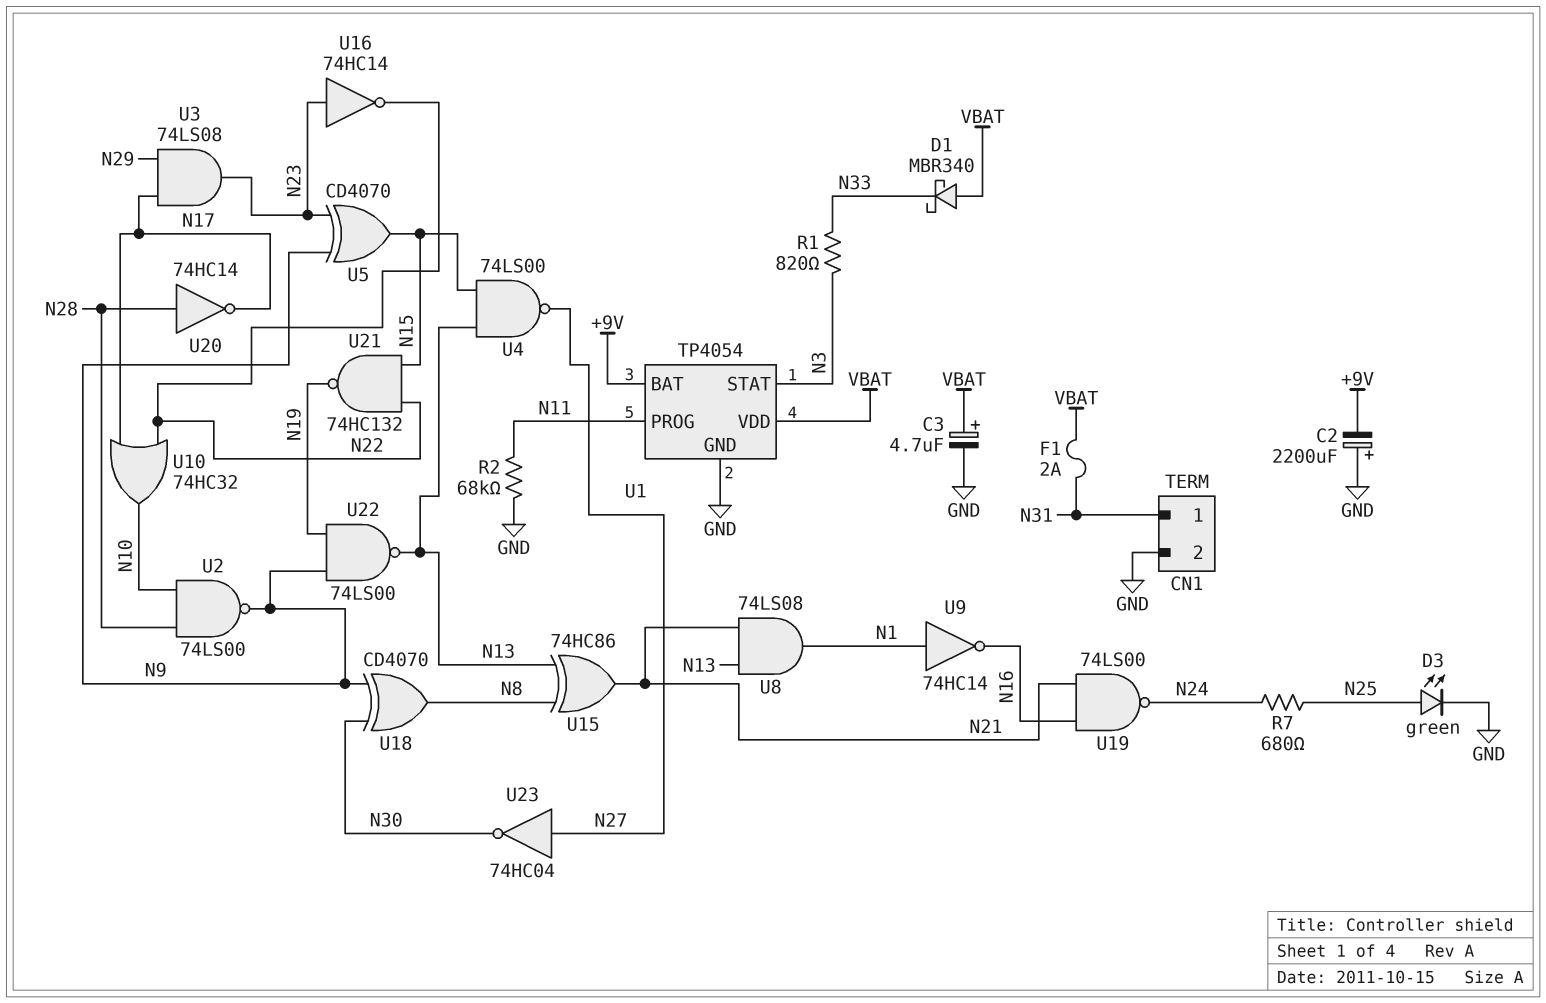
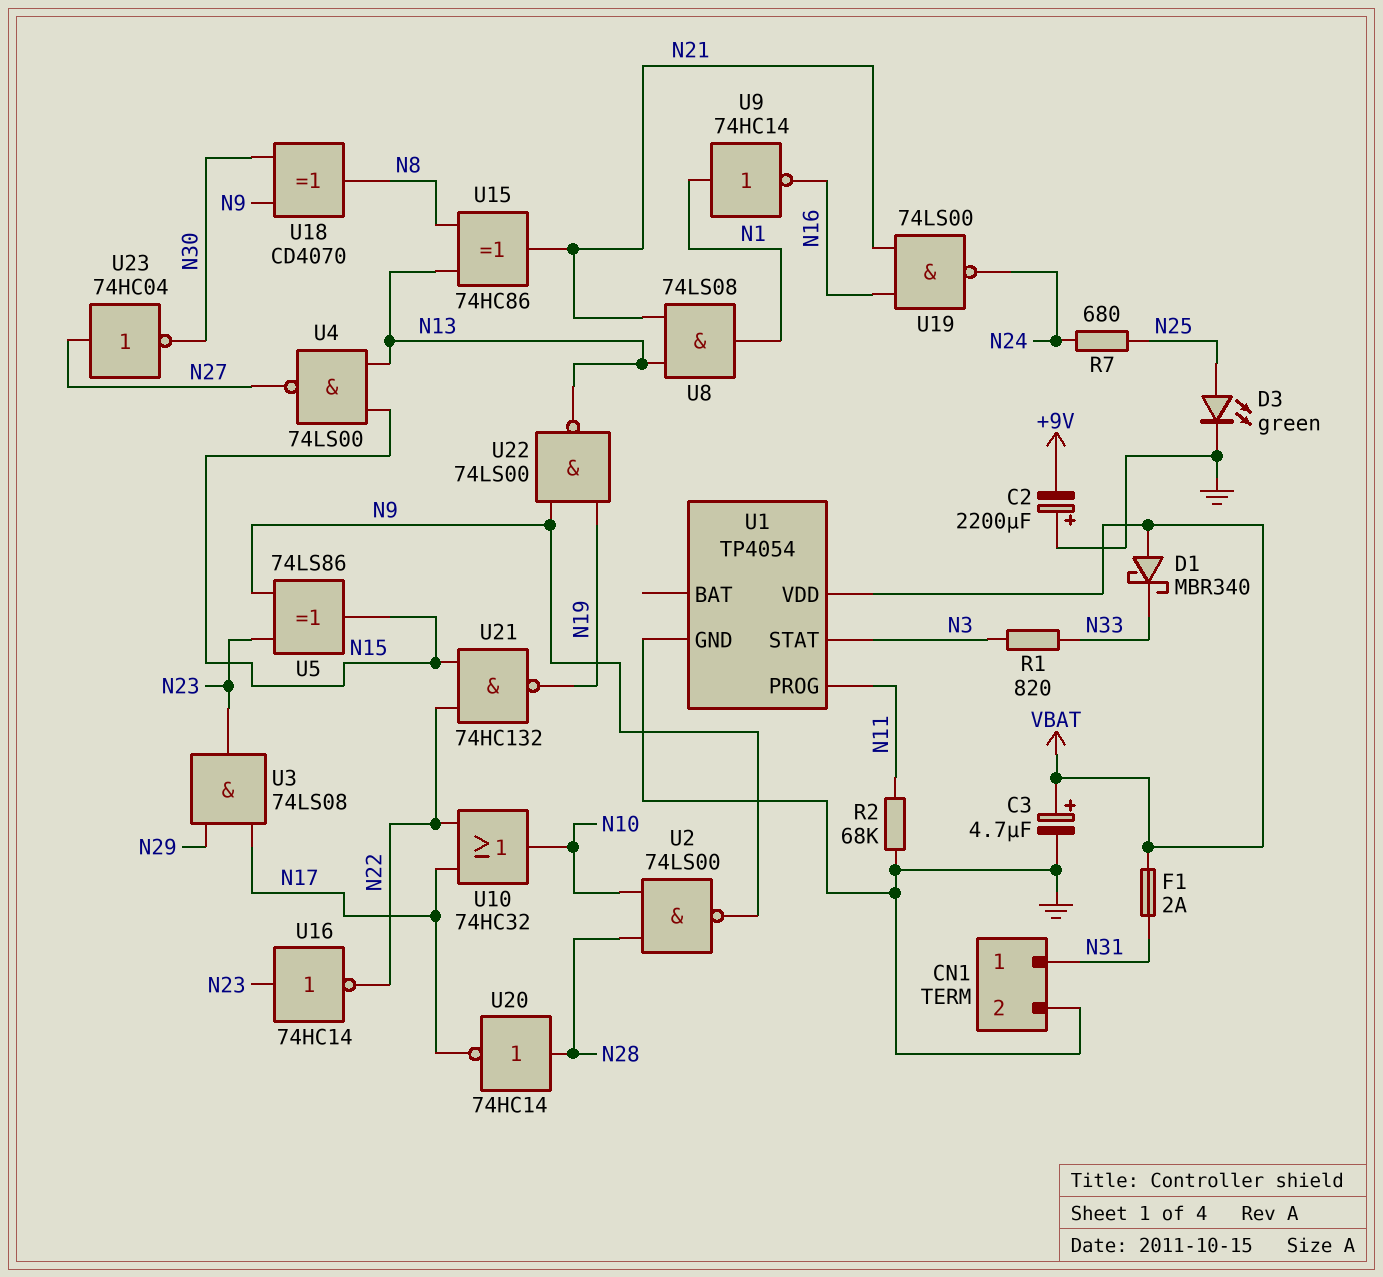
U1 pin BAT: +9V -> none
U5: XOR CD4070 (in N9, in N23, out N15) -> XOR 74LS86 (in N9, in N23, out N15)

